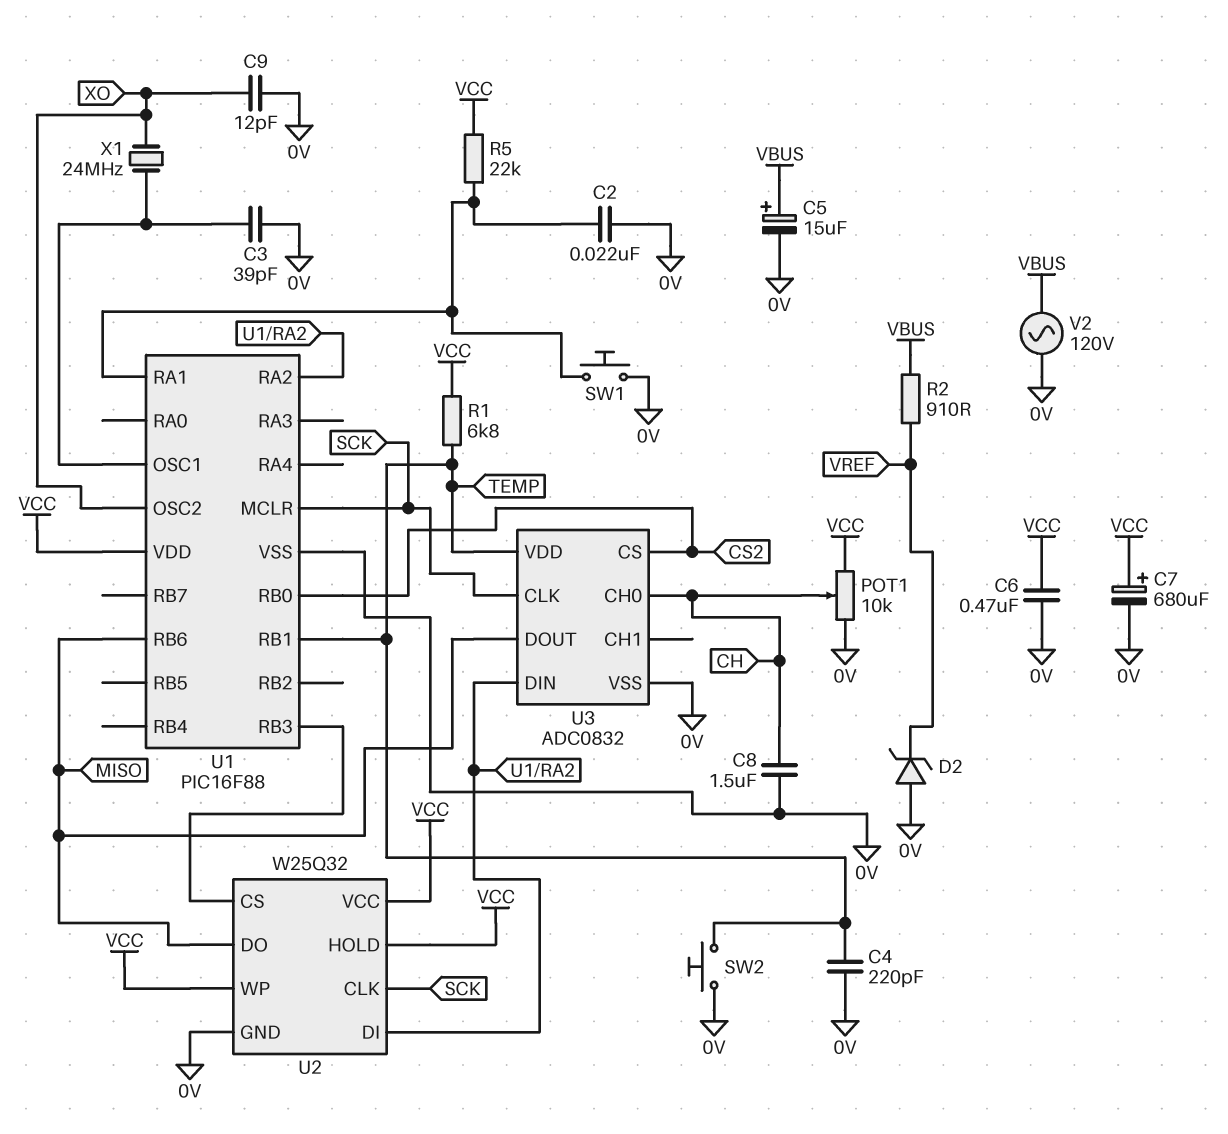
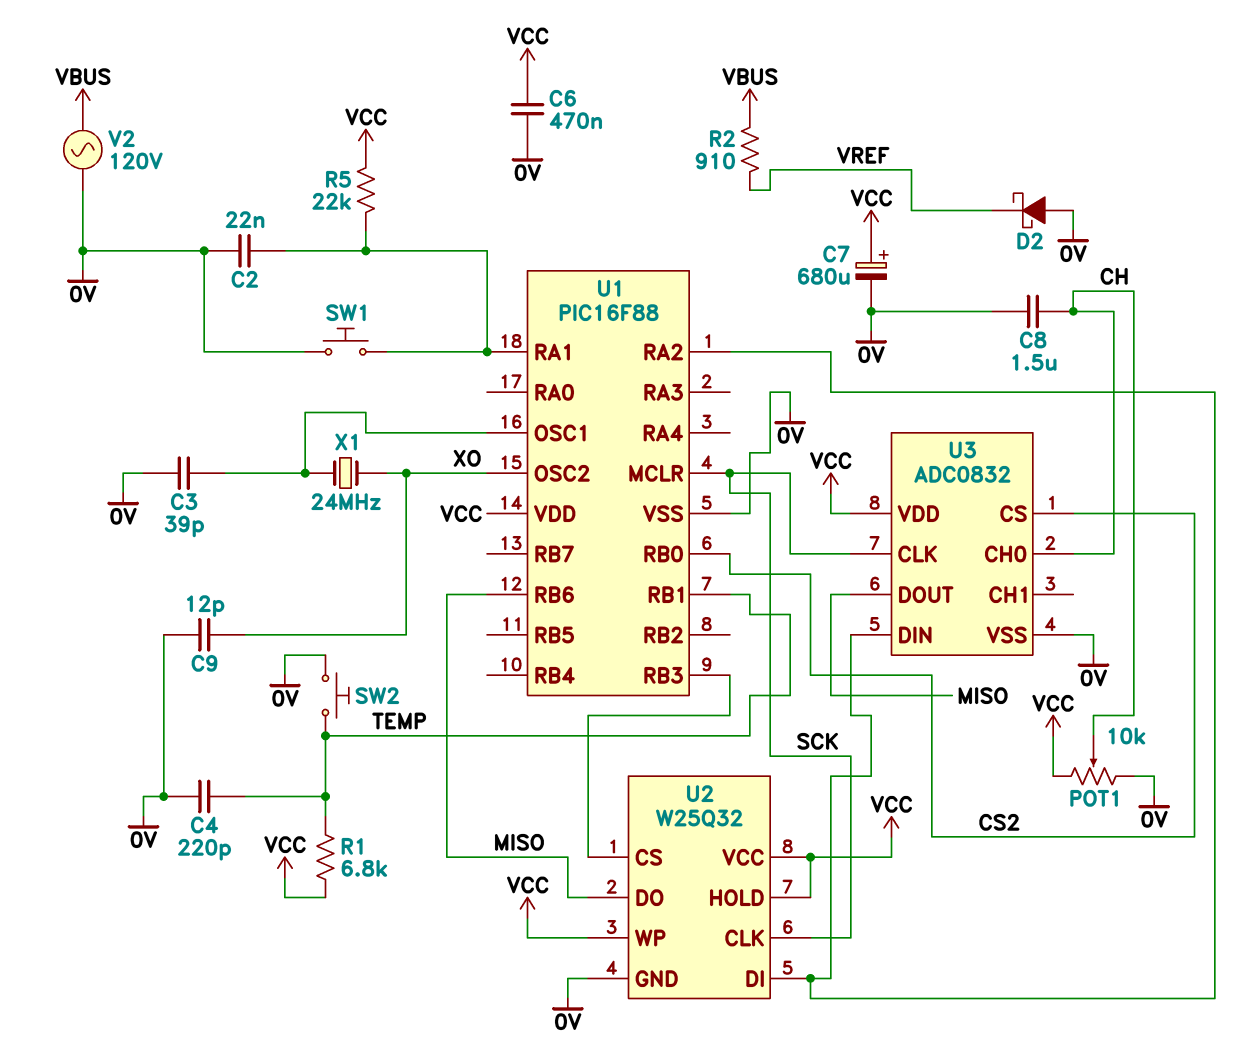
C5: 15uF (plus VBUS, minus 0V) -> none
D2: zener (A 0V, K VREF) -> schottky (A 0V, K VREF)
U3 pin VDD: TEMP -> VCC

